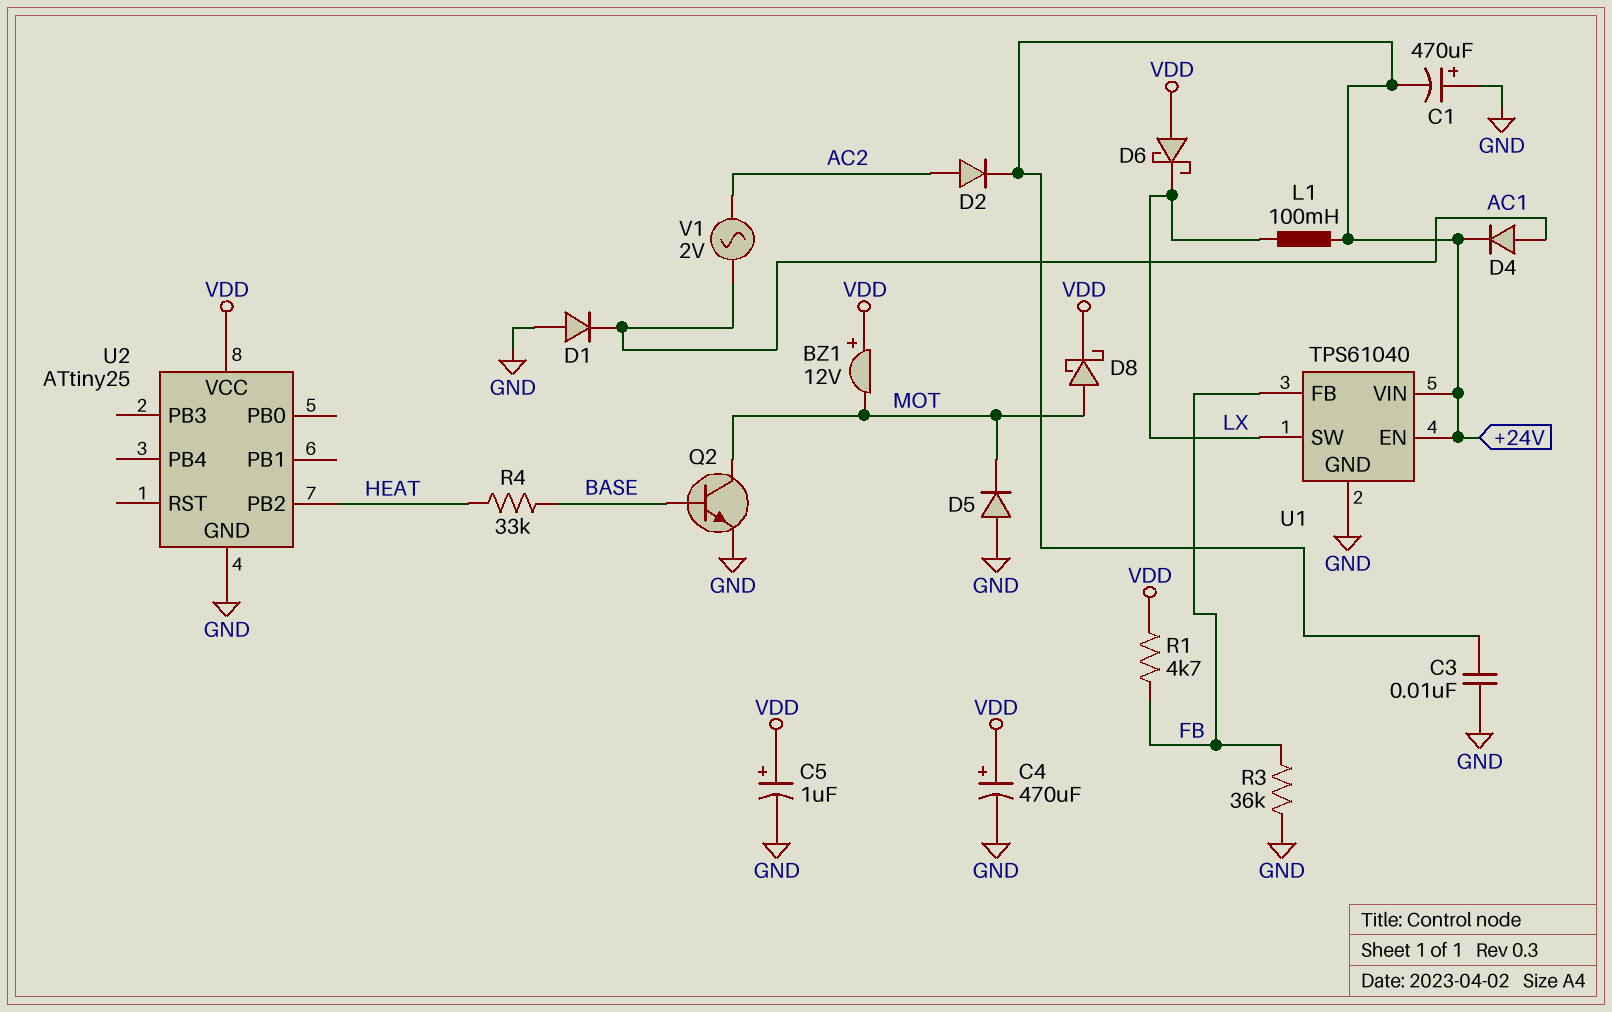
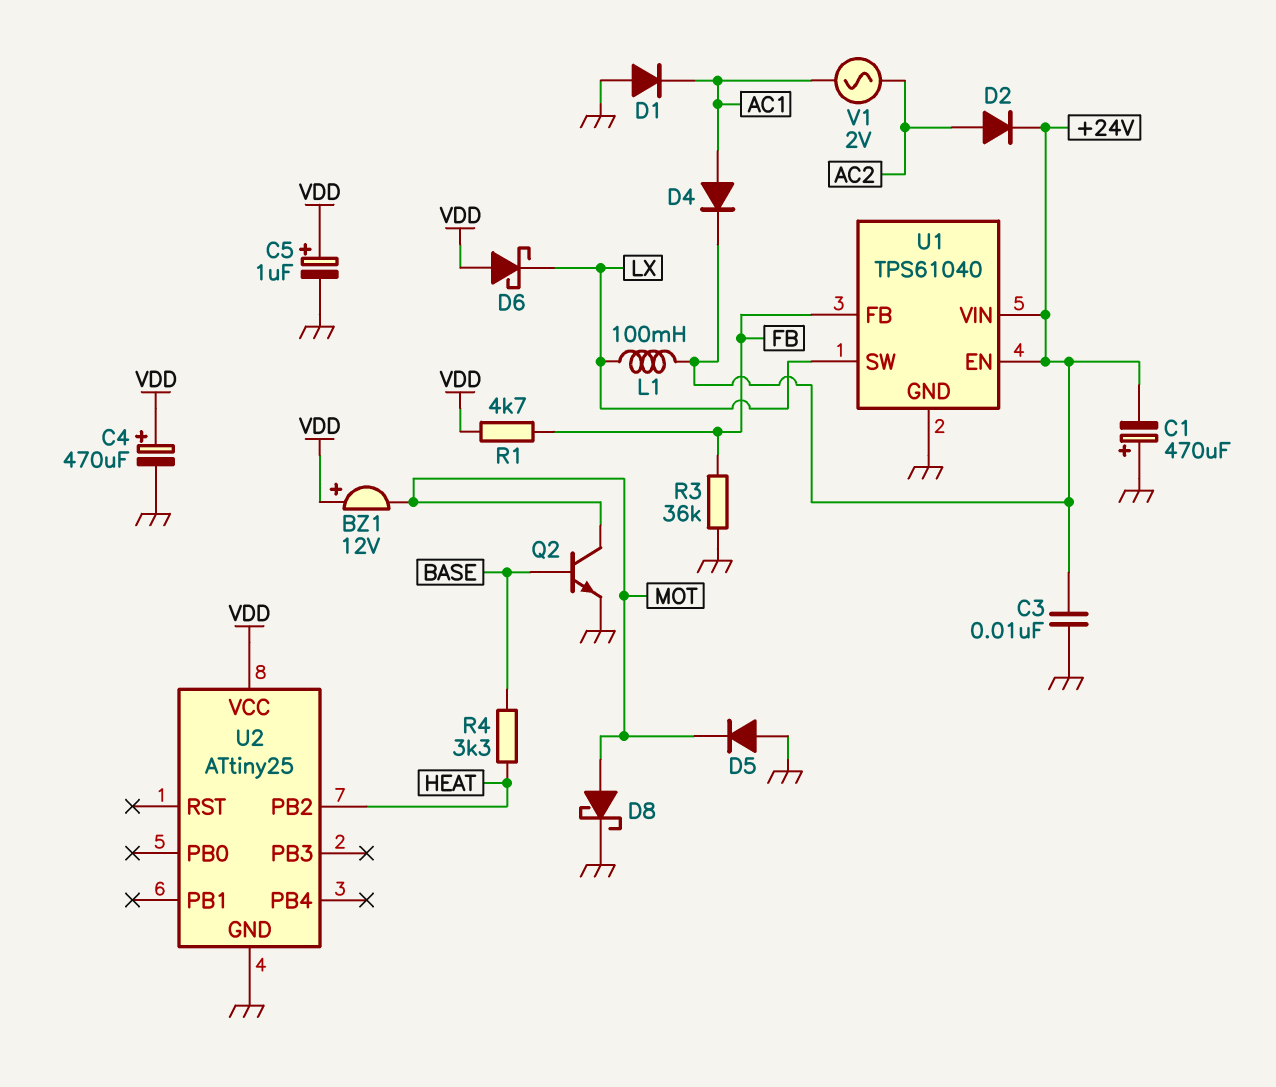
D8: schottky (A MOT, K VDD) -> schottky (A MOT, K GND)
R4: 33k (BASE, HEAT) -> 3.3k (BASE, HEAT)

